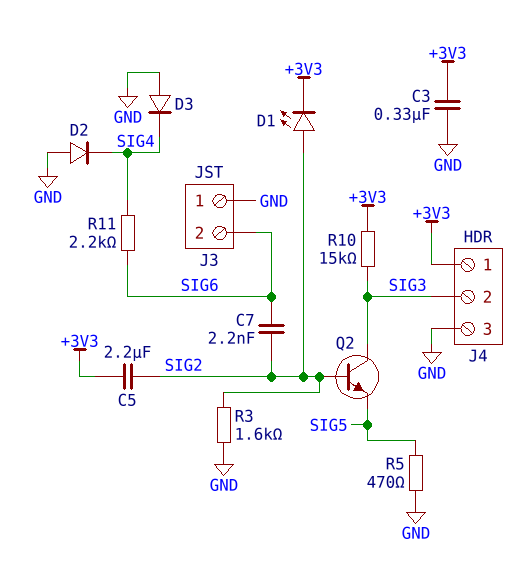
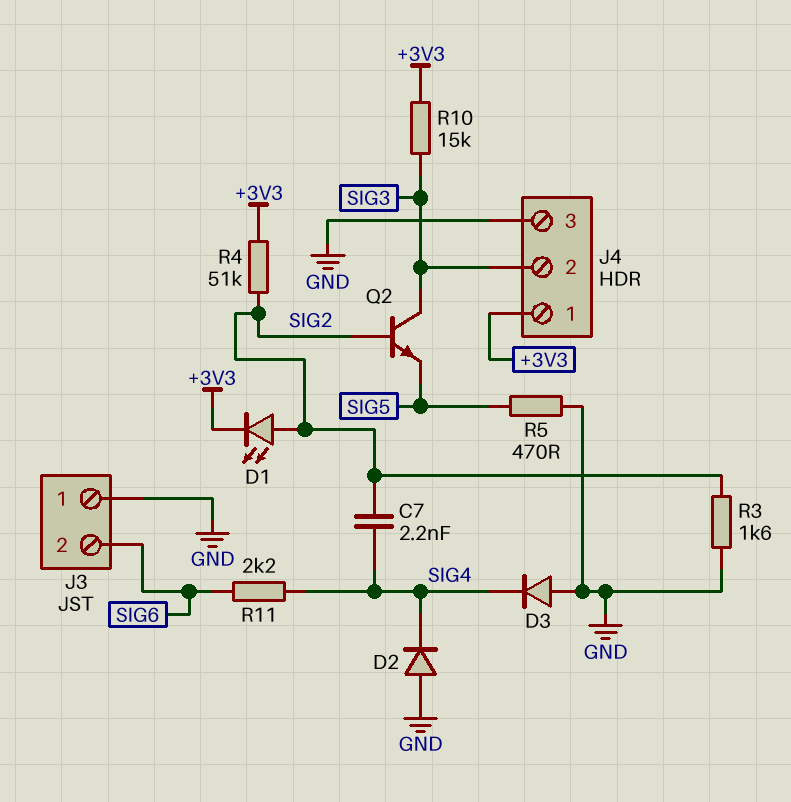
C3: 330nF (+3V3, GND) -> none
C5: 2.2uF (+3V3, SIG2) -> none
C7: 2.2nF (SIG2, SIG6) -> 2.2nF (SIG2, SIG4)
R4: none -> 51k (+3V3, SIG2)

